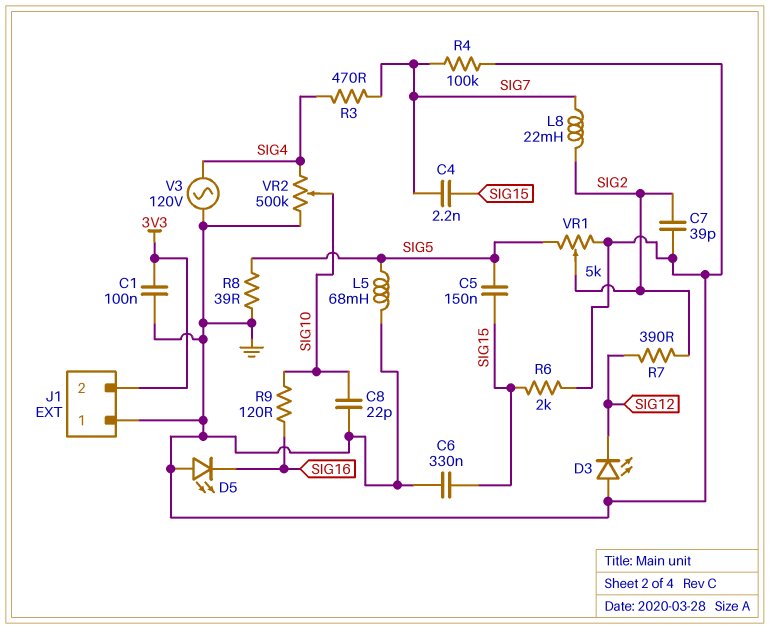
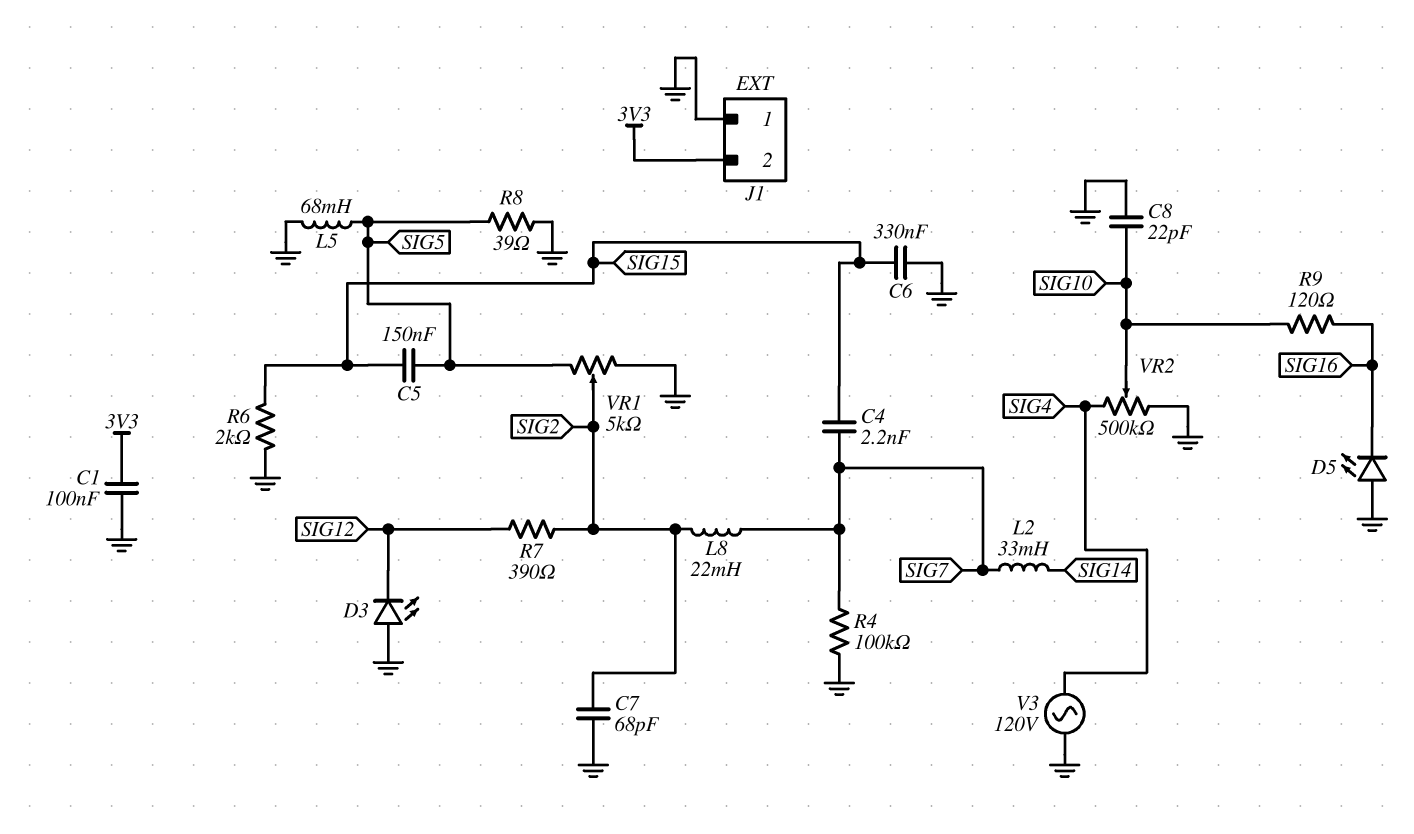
C7: 39pF (GND, SIG2) -> 68pF (GND, SIG2)
L2: none -> 33mH (SIG7, SIG14)
R3: 470 (SIG4, SIG7) -> none

